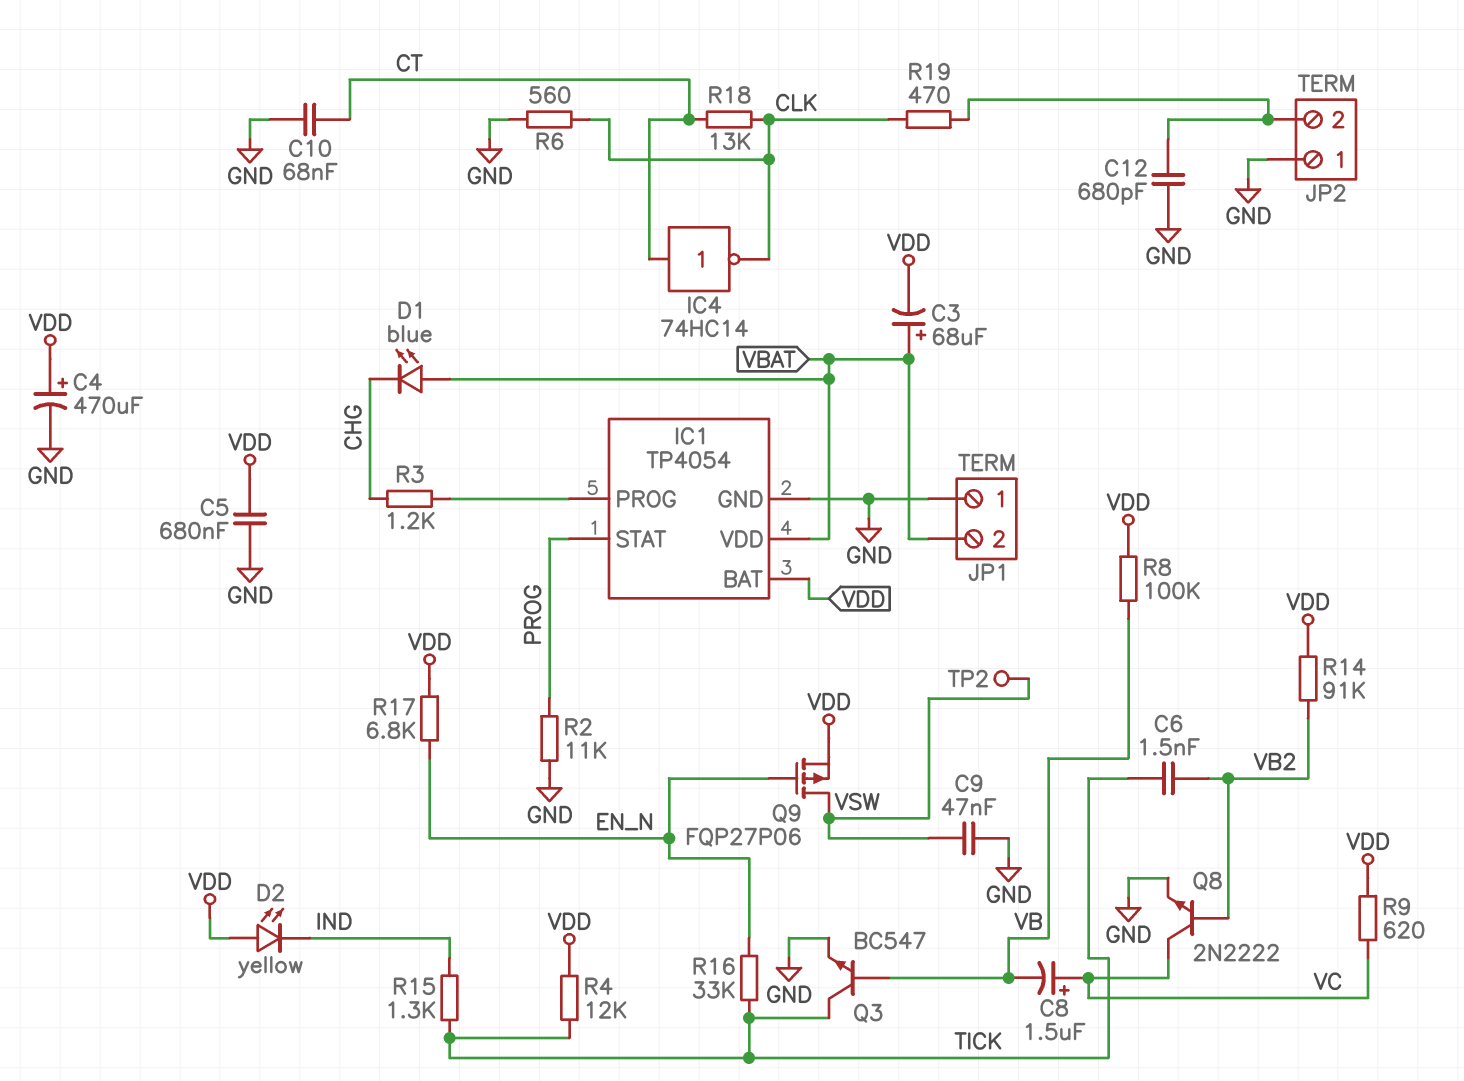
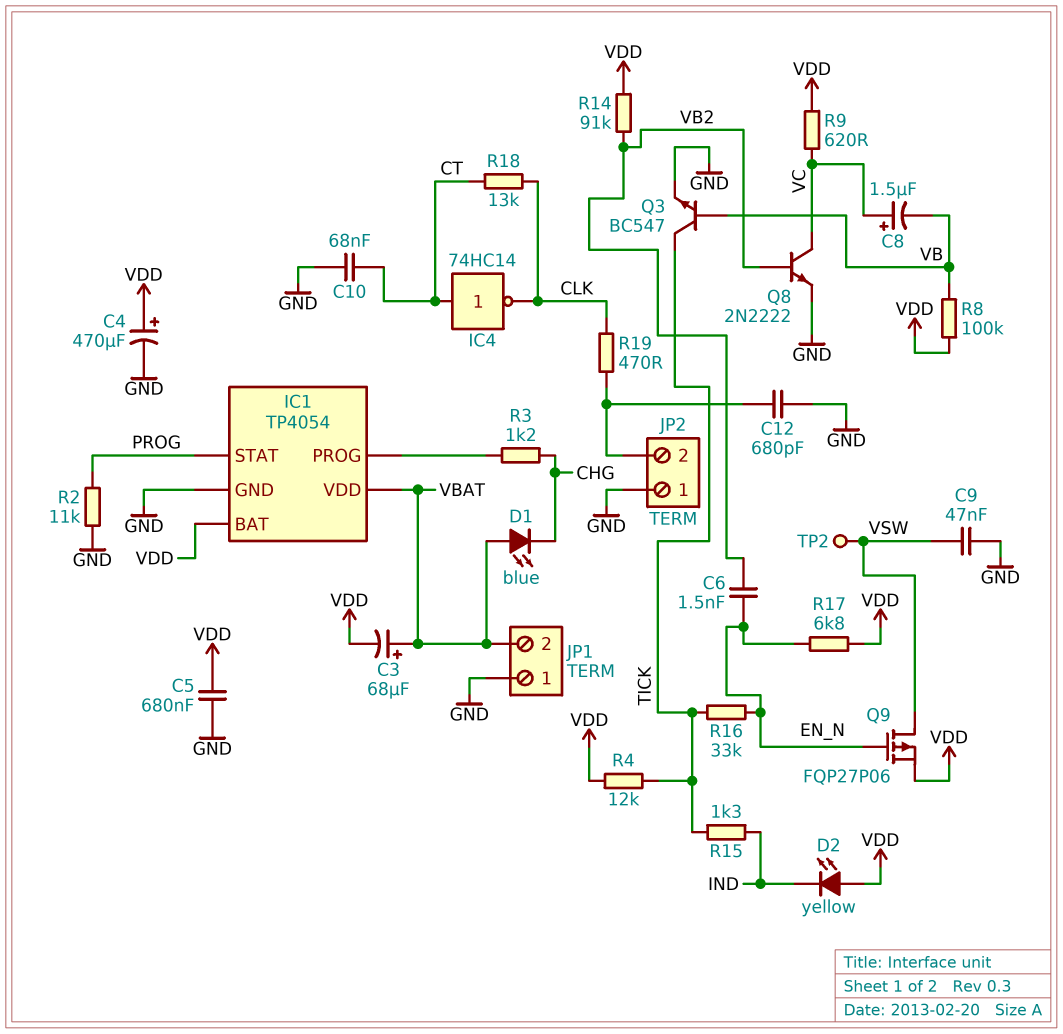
C6: 1.5nF (TICK, VB2) -> 1.5nF (EN_N, VB2)
R6: 560 (CLK, GND) -> none

